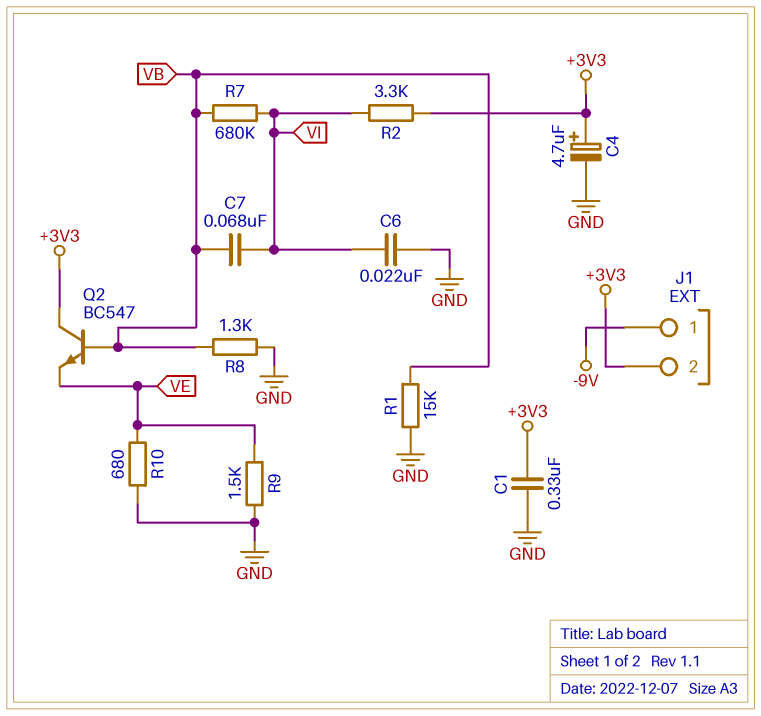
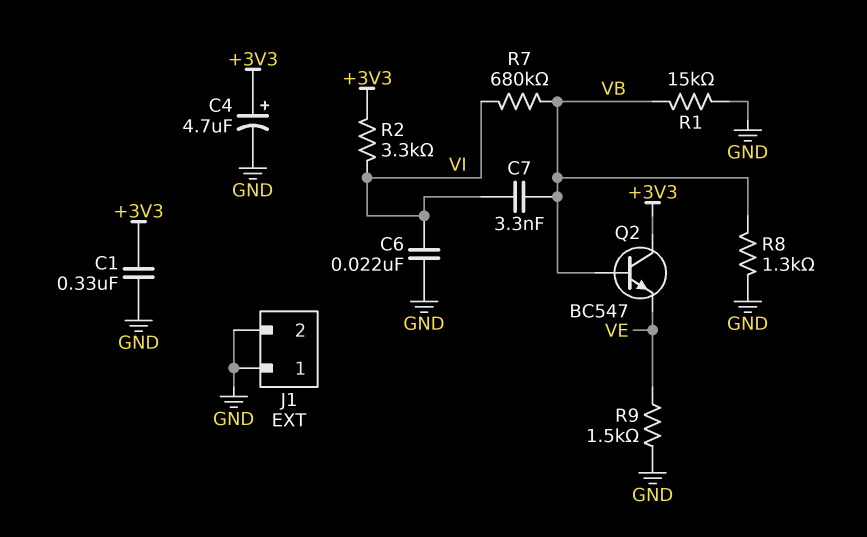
C7: 68nF (VB, VI) -> 3.3nF (VB, VI)
J1 pin 1: -9V -> GND
J1 pin 2: +3V3 -> GND
R10: 680 (GND, VE) -> none

